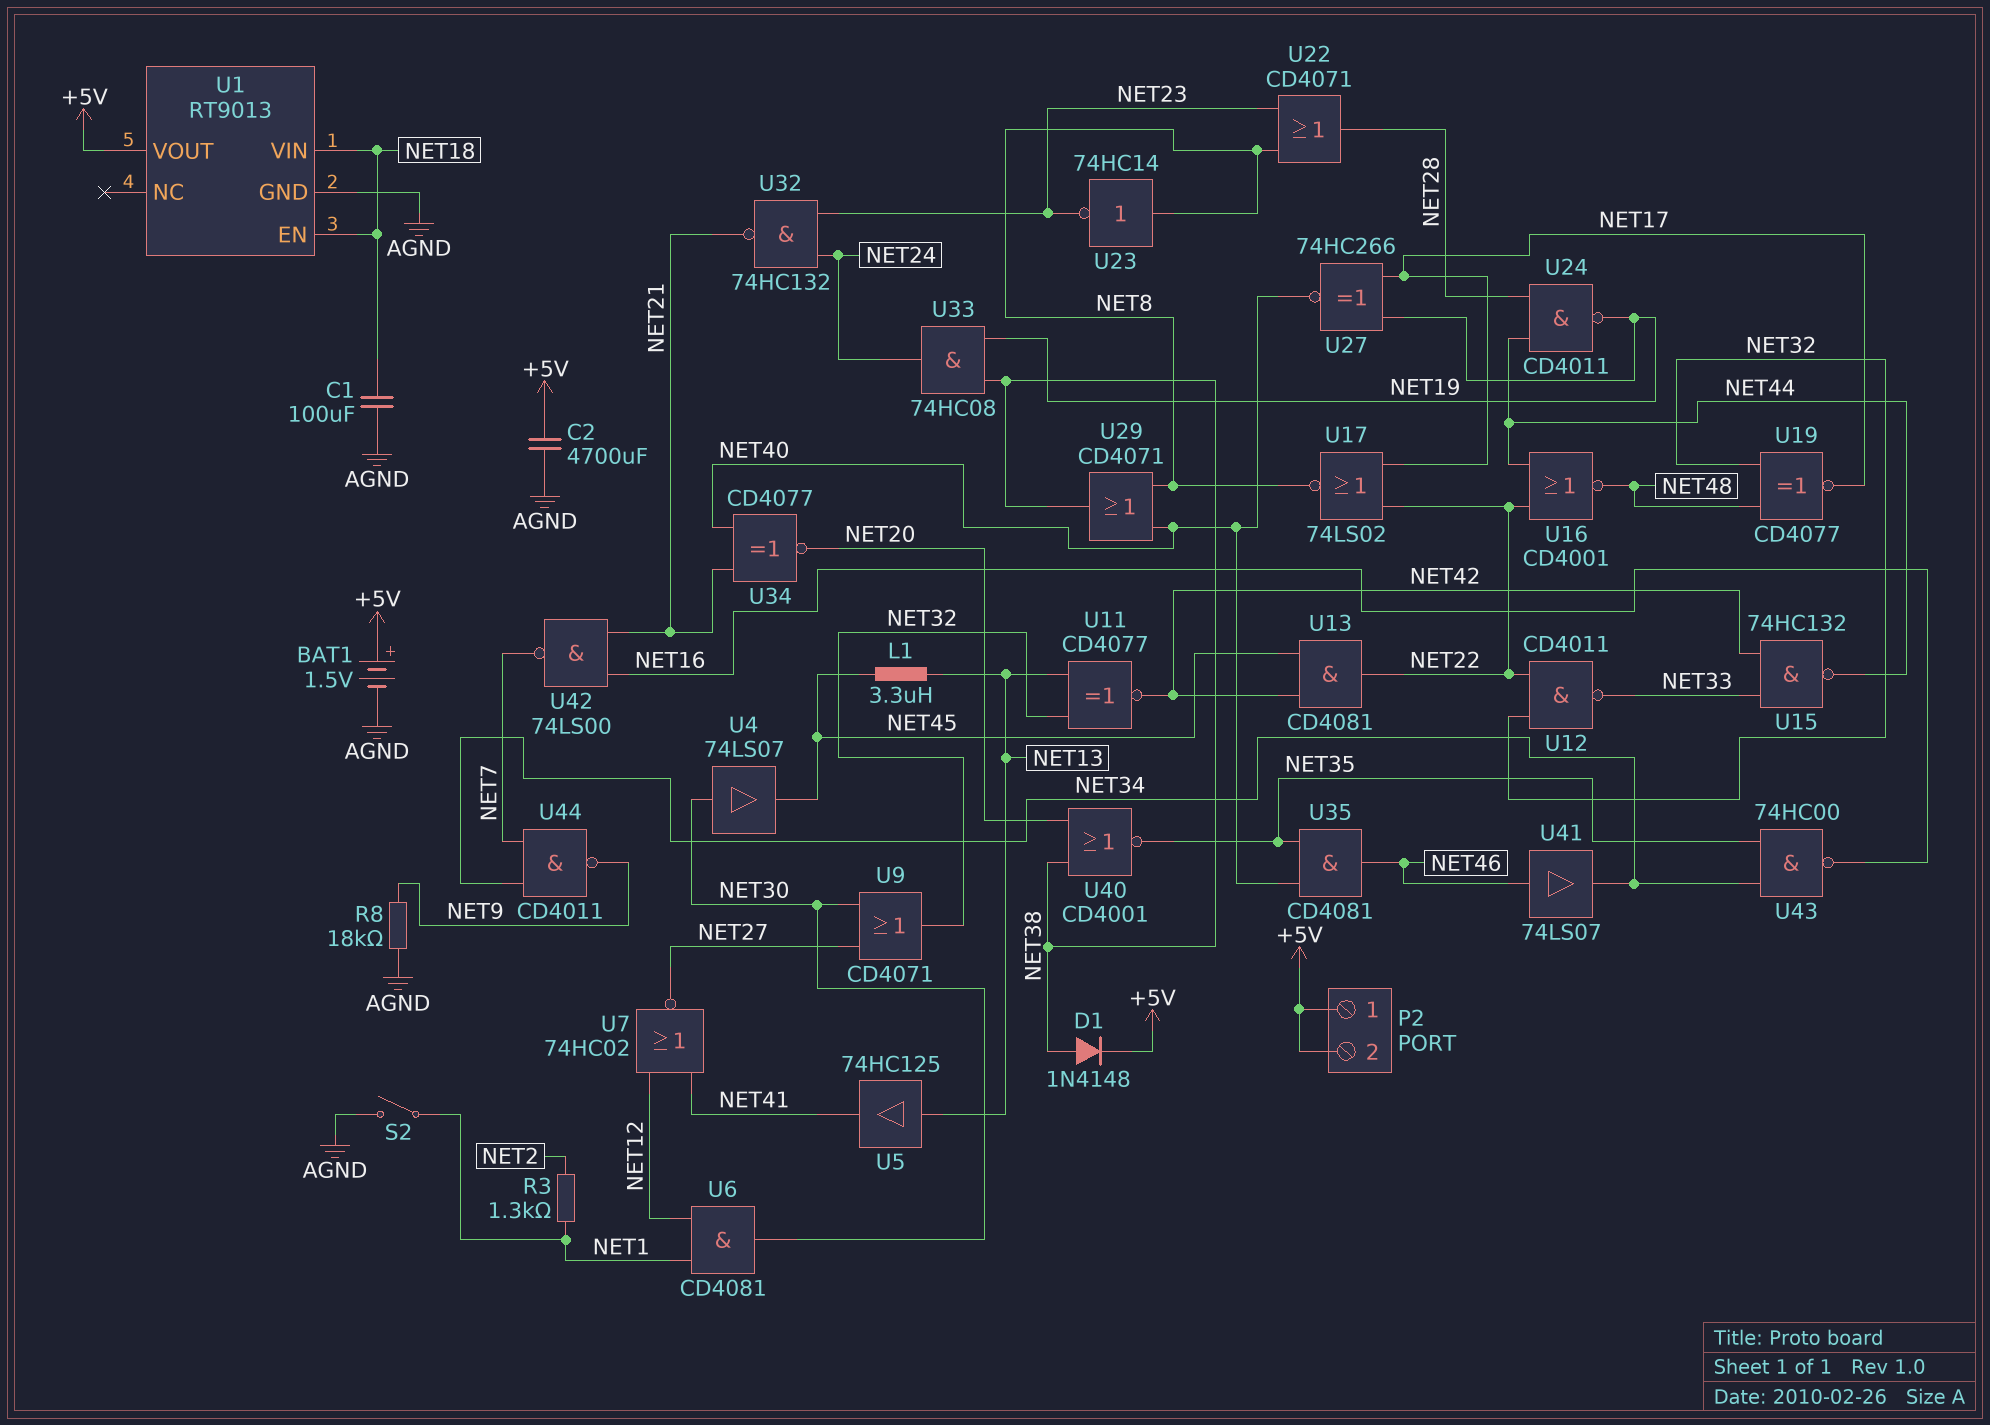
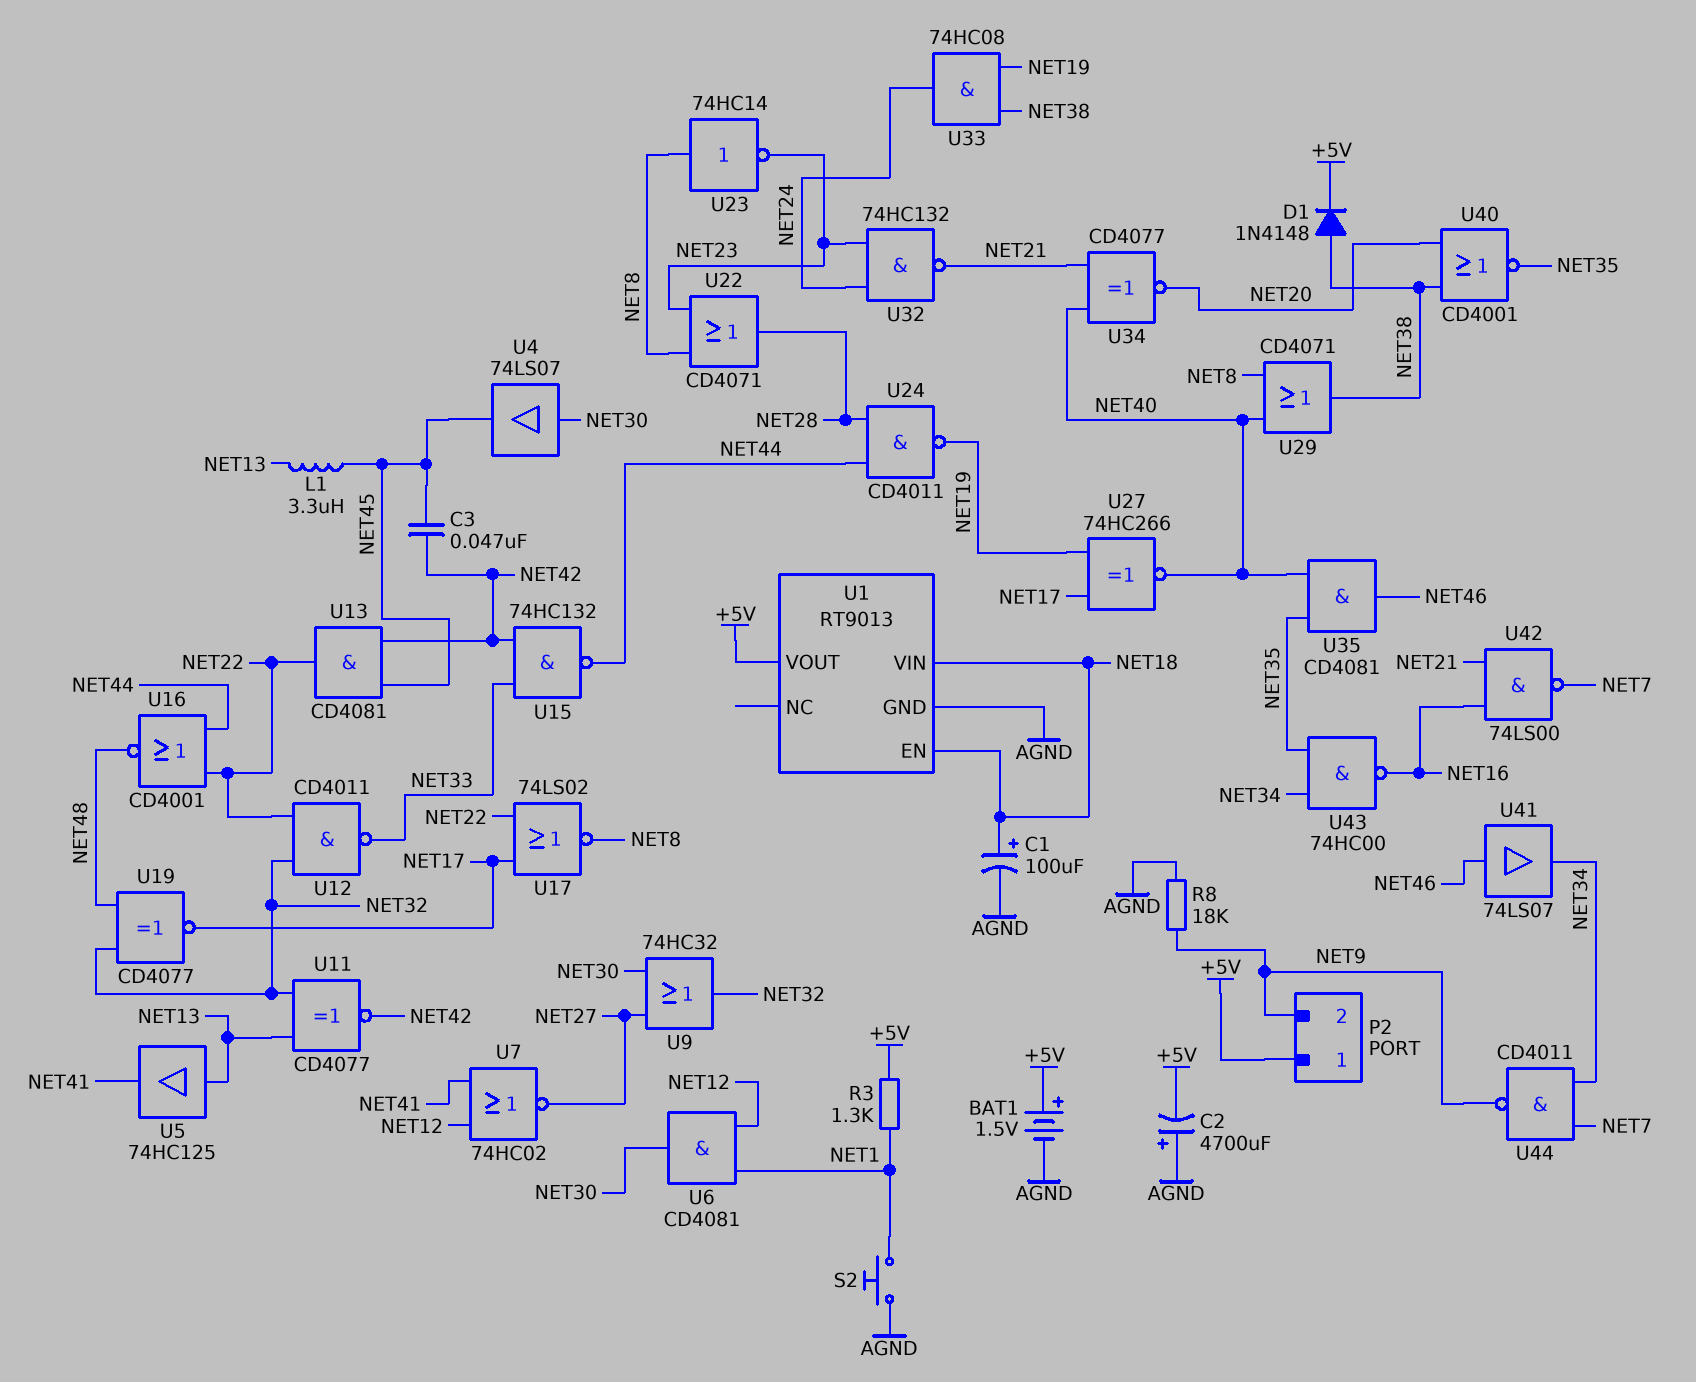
C1: 100uF (AGND, NET18) -> 100uF (plus NET18, minus AGND)
C2: 4700uF (+5V, AGND) -> 4700uF (plus AGND, minus +5V)
C3: none -> 47nF (NET42, NET45)
P2 pin 2: +5V -> NET9
R3: 1.3k (NET1, NET2) -> 1.3k (+5V, NET1)
S2: switch (AGND, NET1) -> button (AGND, NET1)
U9: OR CD4071 (in NET27, in NET30, out NET32) -> OR 74HC32 (in NET27, in NET30, out NET32)

